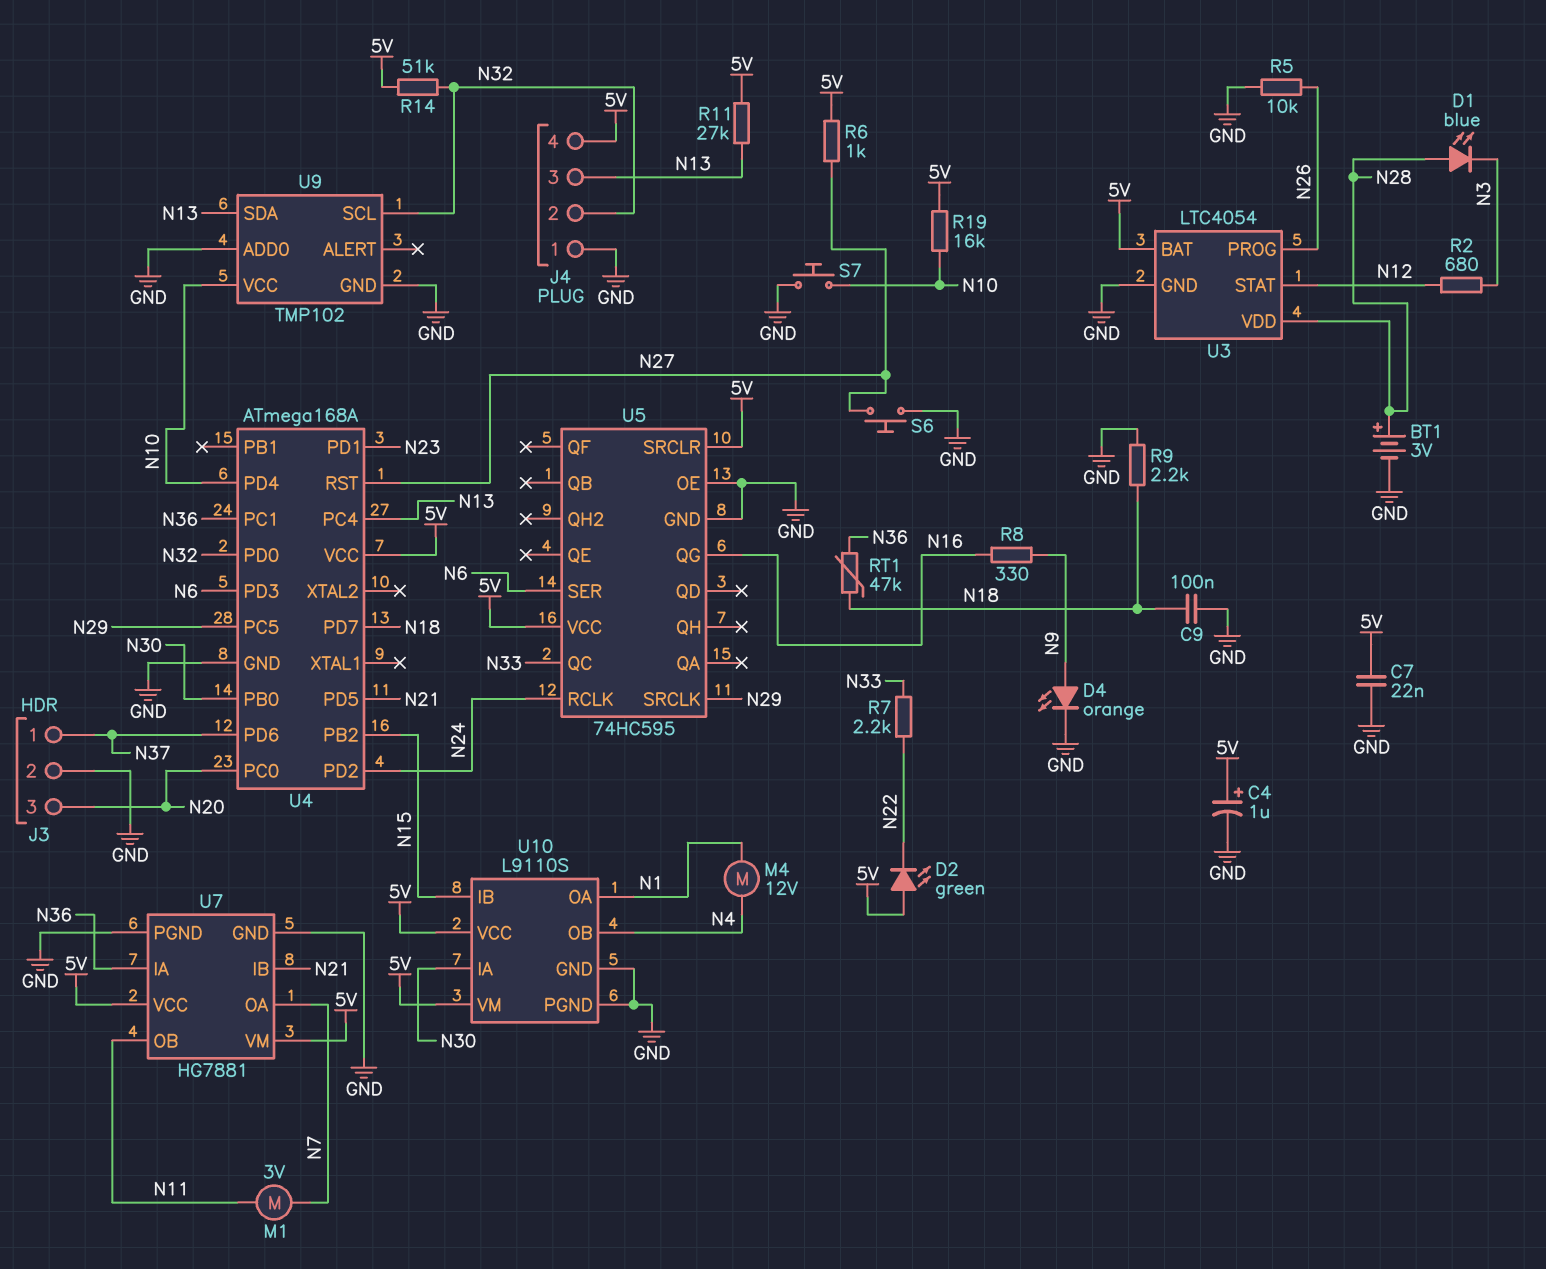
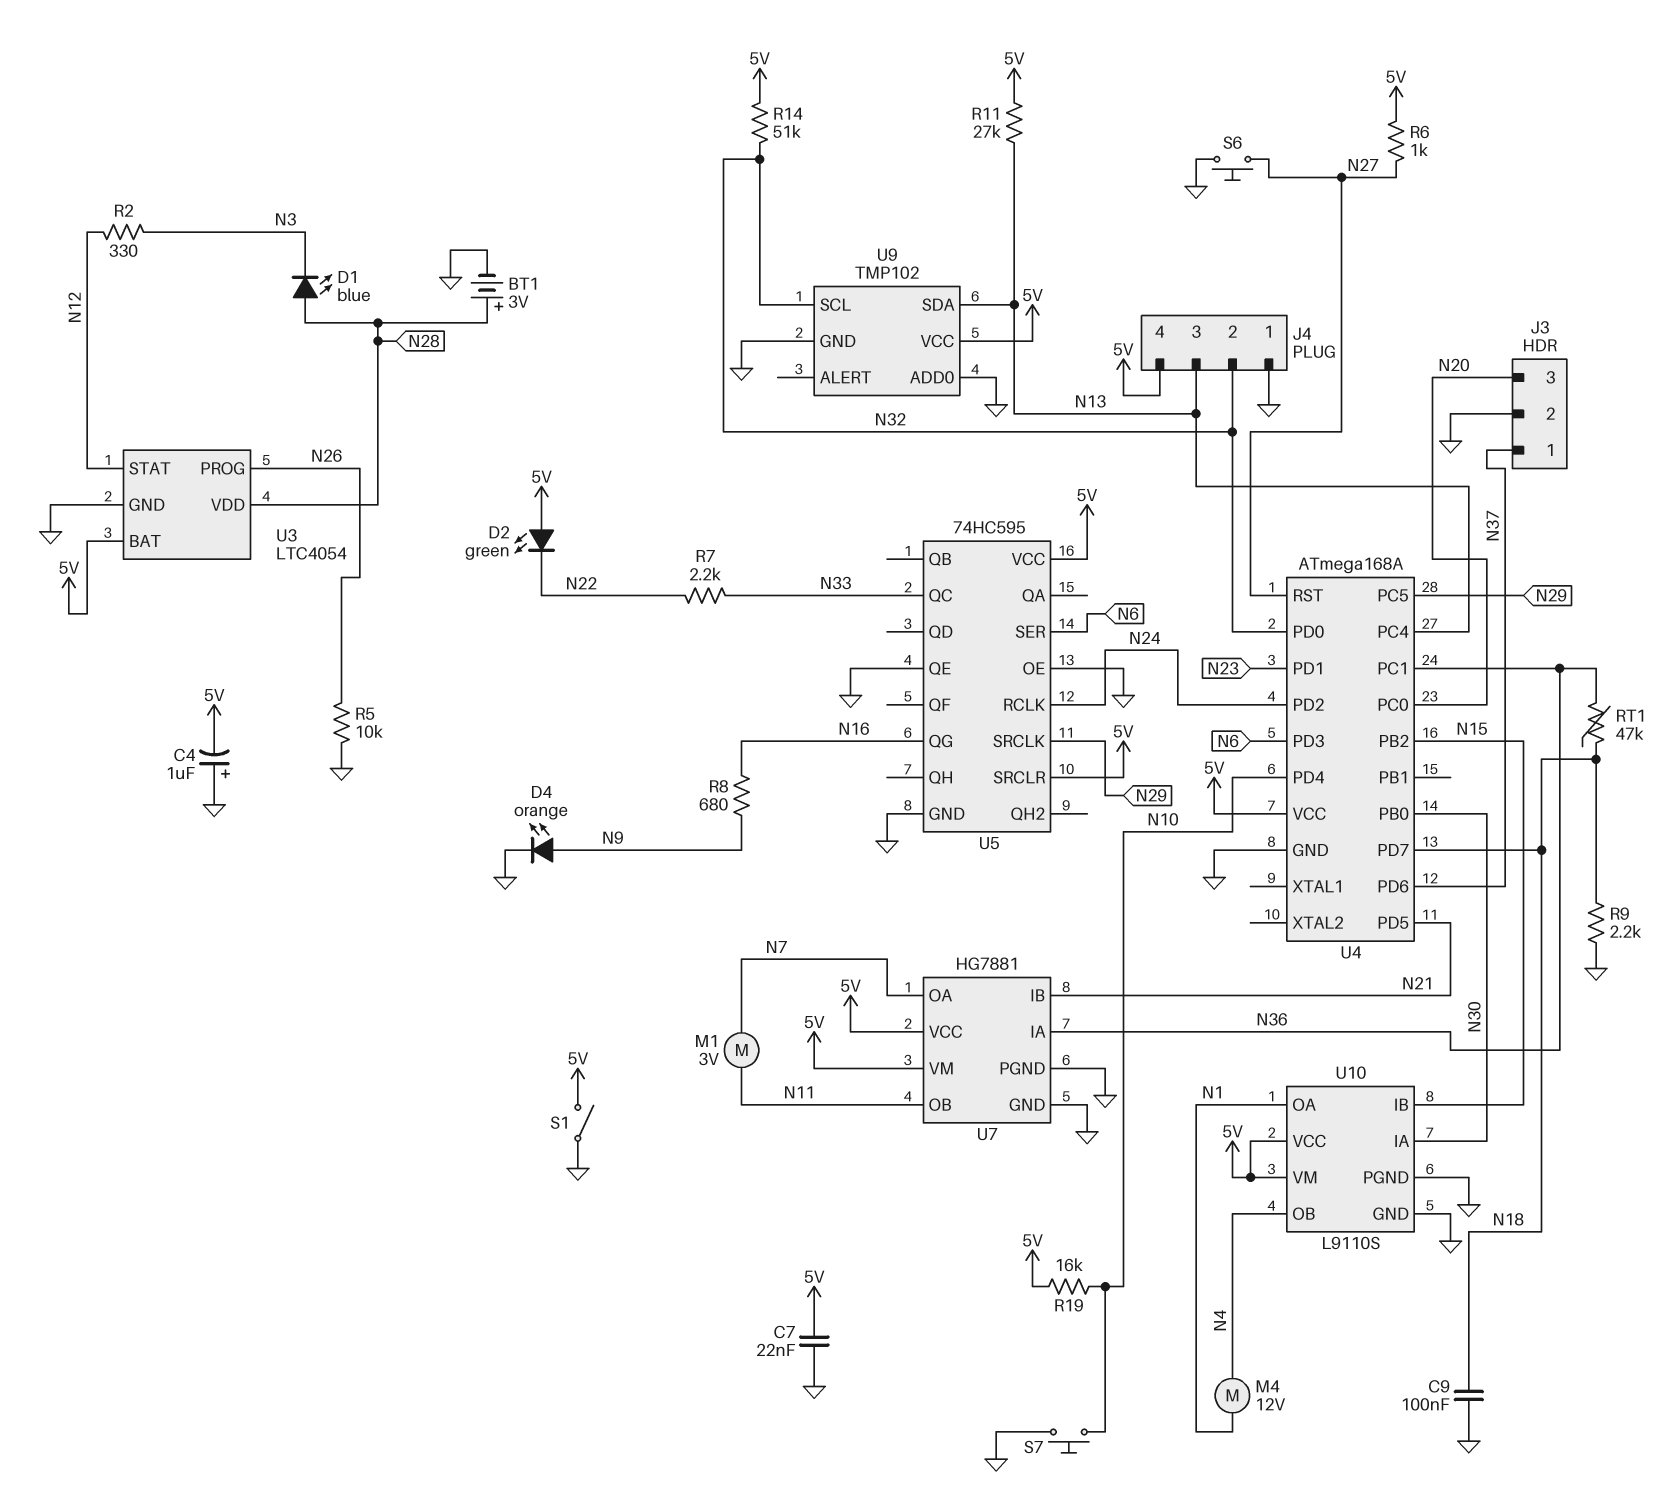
C4: 1uF (plus 5V, minus GND) -> 1uF (plus GND, minus 5V)
R2: 680 (N3, N12) -> 330 (N3, N12)
R8: 330 (N9, N16) -> 680 (N9, N16)
S1: none -> switch (5V, GND)
U5 pin QE: none -> GND
U9 pin VCC: N10 -> 5V

